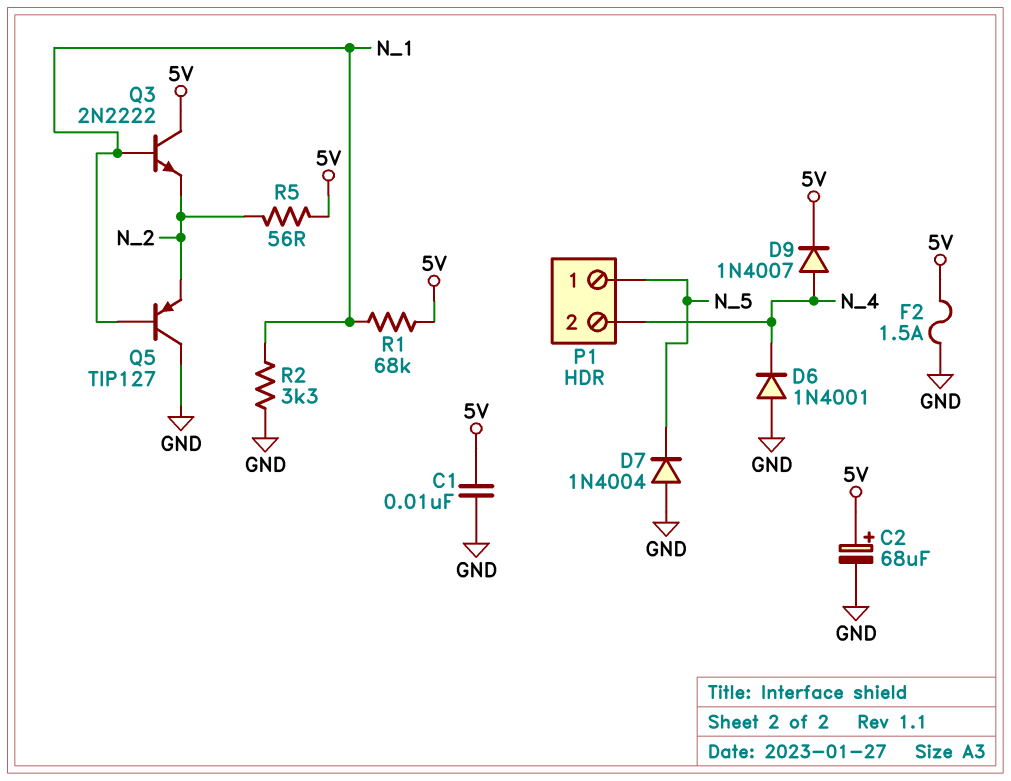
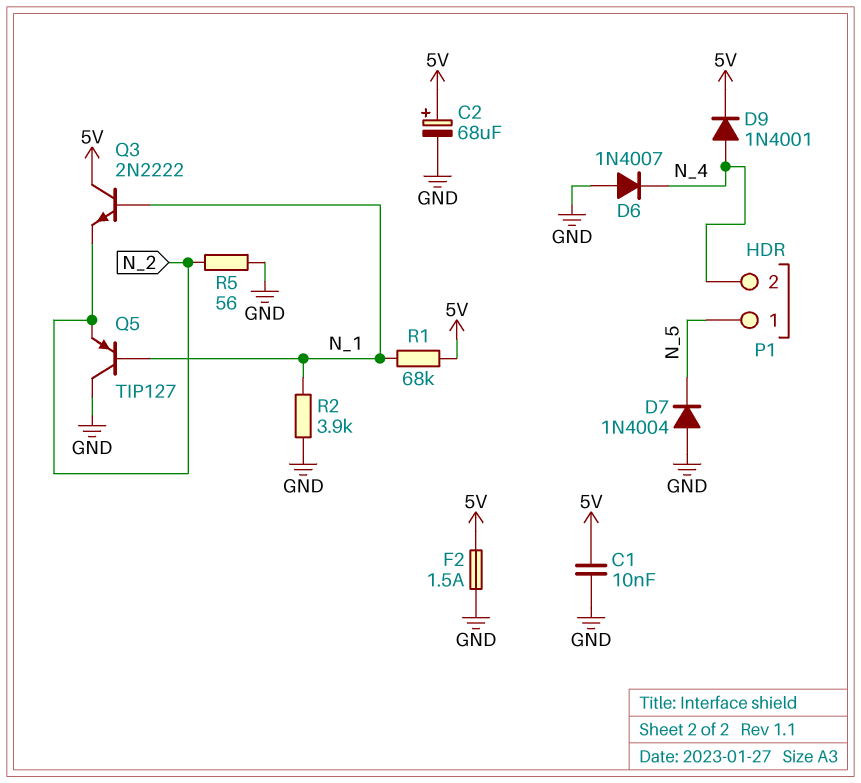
D6: diode 1N4001 (A GND, K N_4) -> diode 1N4007 (A GND, K N_4)
D9: diode 1N4007 (A N_4, K 5V) -> diode 1N4001 (A N_4, K 5V)
R2: 3.3k (GND, N_1) -> 3.9k (GND, N_1)
R5: 56 (5V, N_2) -> 56 (GND, N_2)

